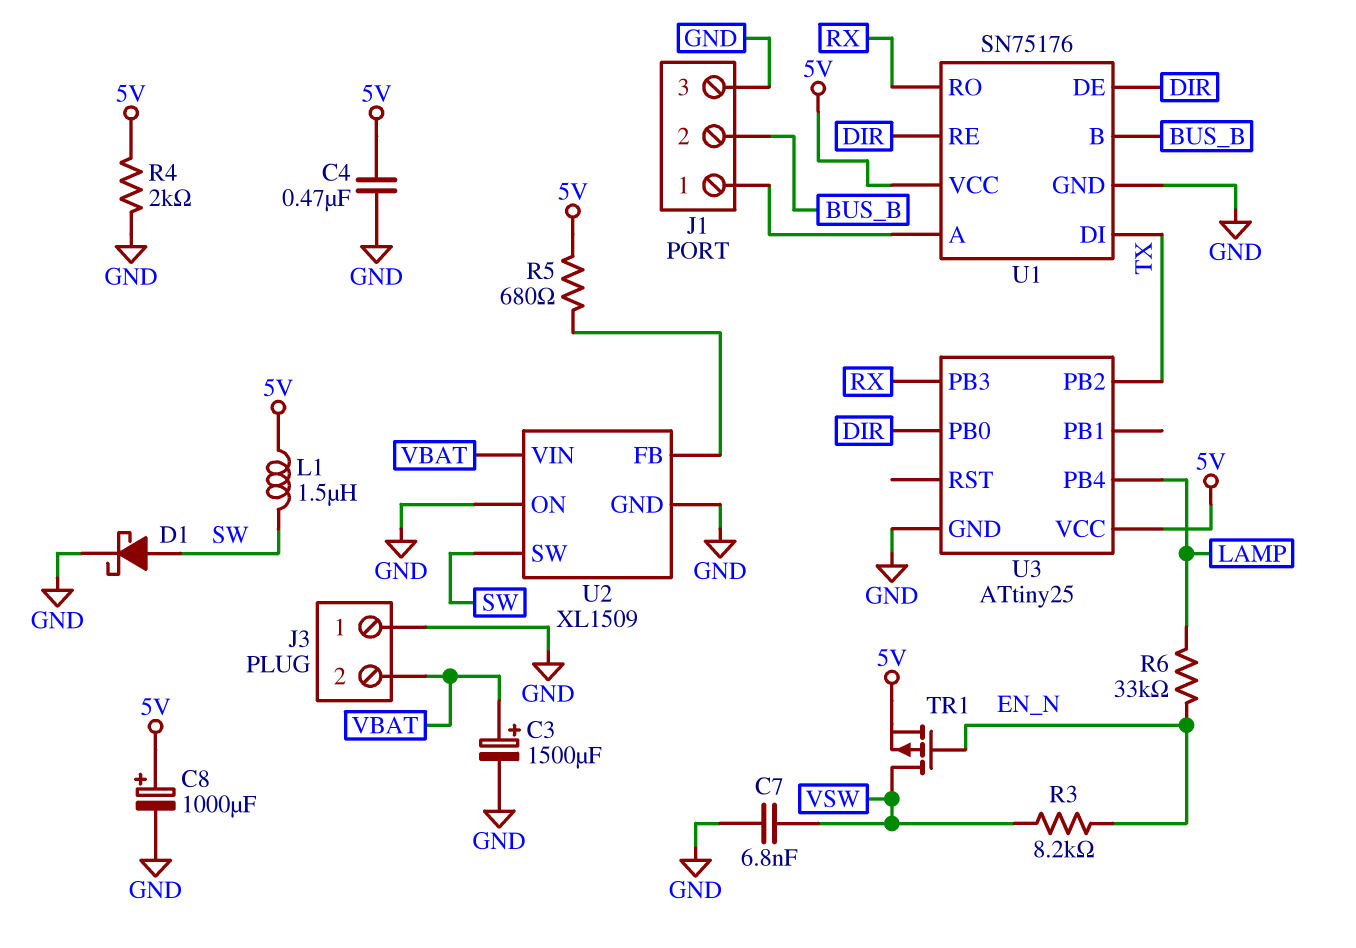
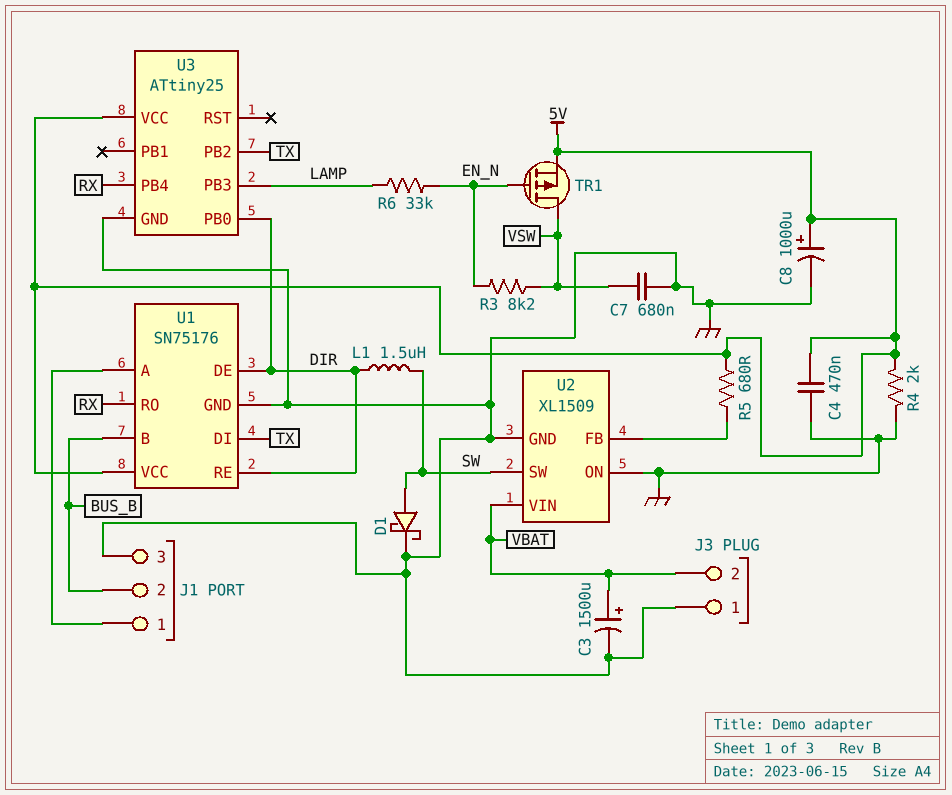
C7: 6.8nF (GND, VSW) -> 680nF (GND, VSW)
L1: 1.5uH (5V, SW) -> 1.5uH (DIR, SW)
U3 pin PB3: RX -> LAMP
U3 pin PB4: LAMP -> RX

